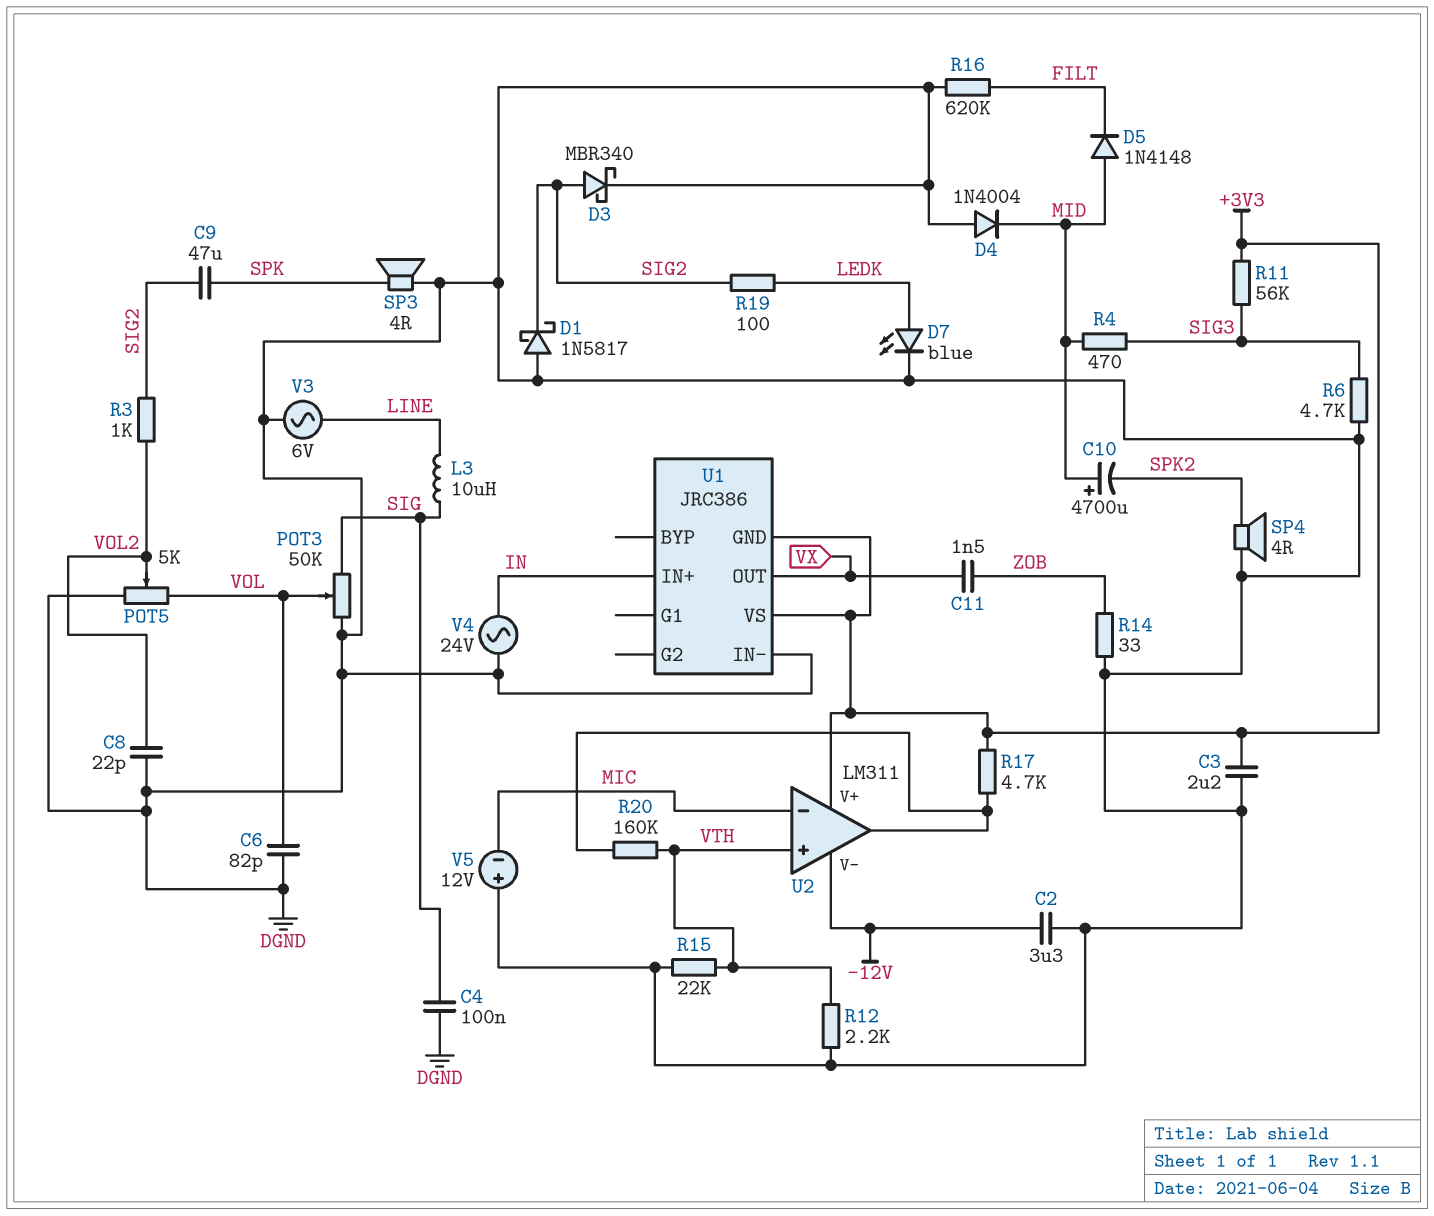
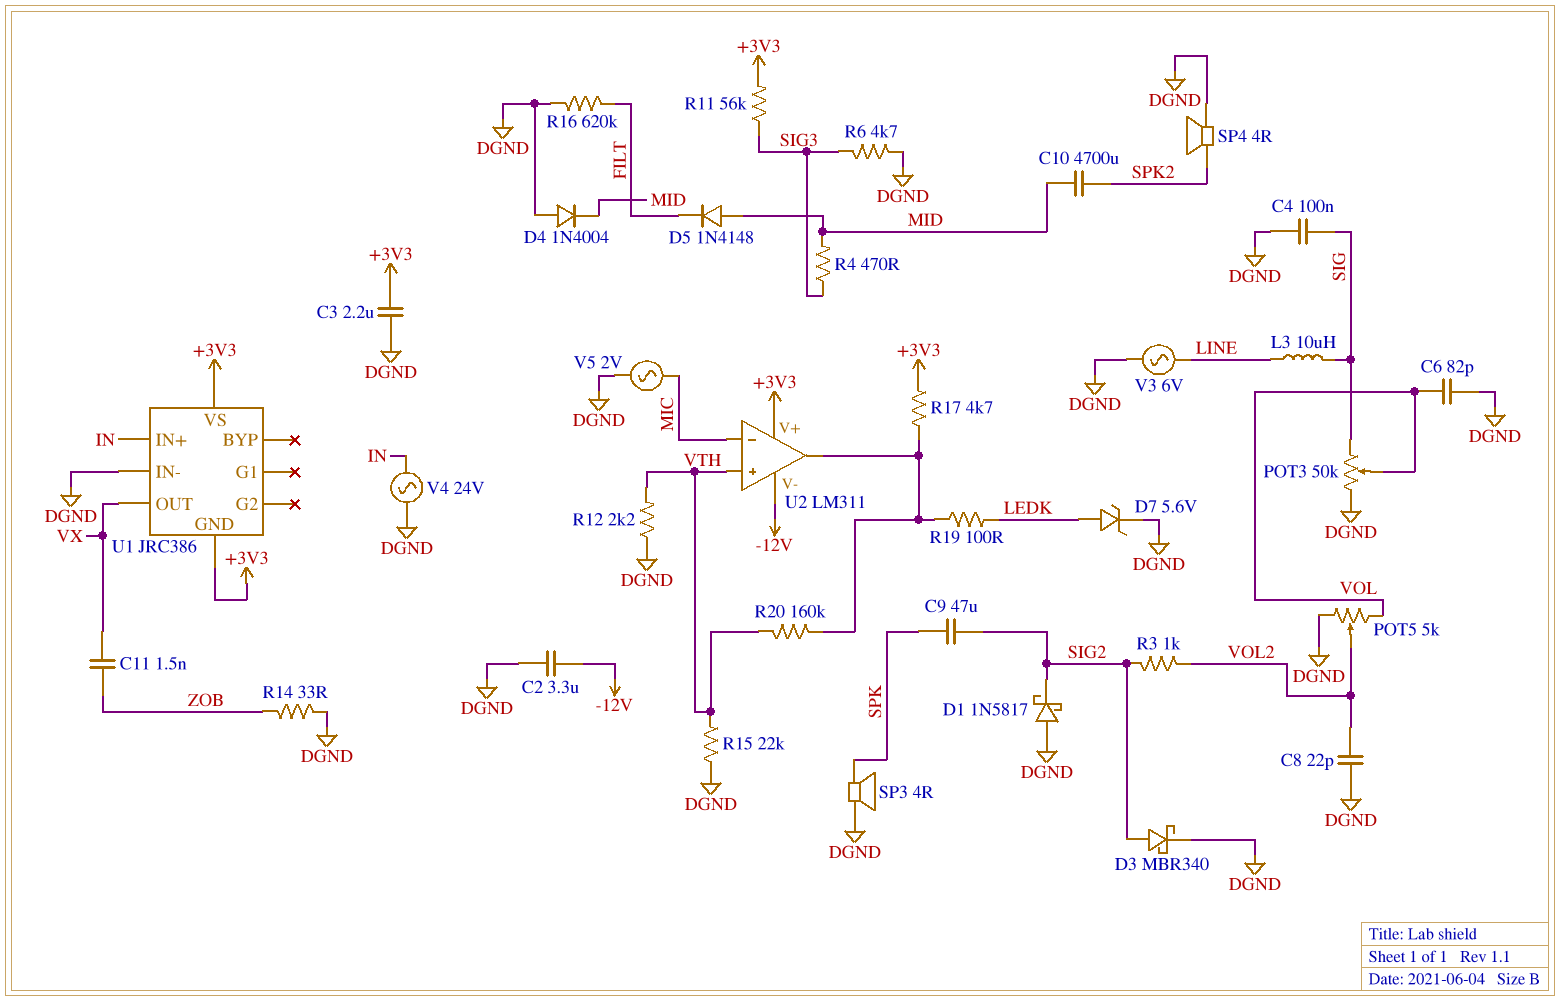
C10: 4700uF (plus MID, minus SPK2) -> 4700uF (MID, SPK2)
D7: LED blue (A LEDK, K DGND) -> zener 5.6V (A LEDK, K DGND)
R19: 100 (LEDK, SIG2) -> 100 (LEDK, U2/out)
V5: 12V (plus DGND, minus MIC) -> AC 2V (DGND, MIC)

